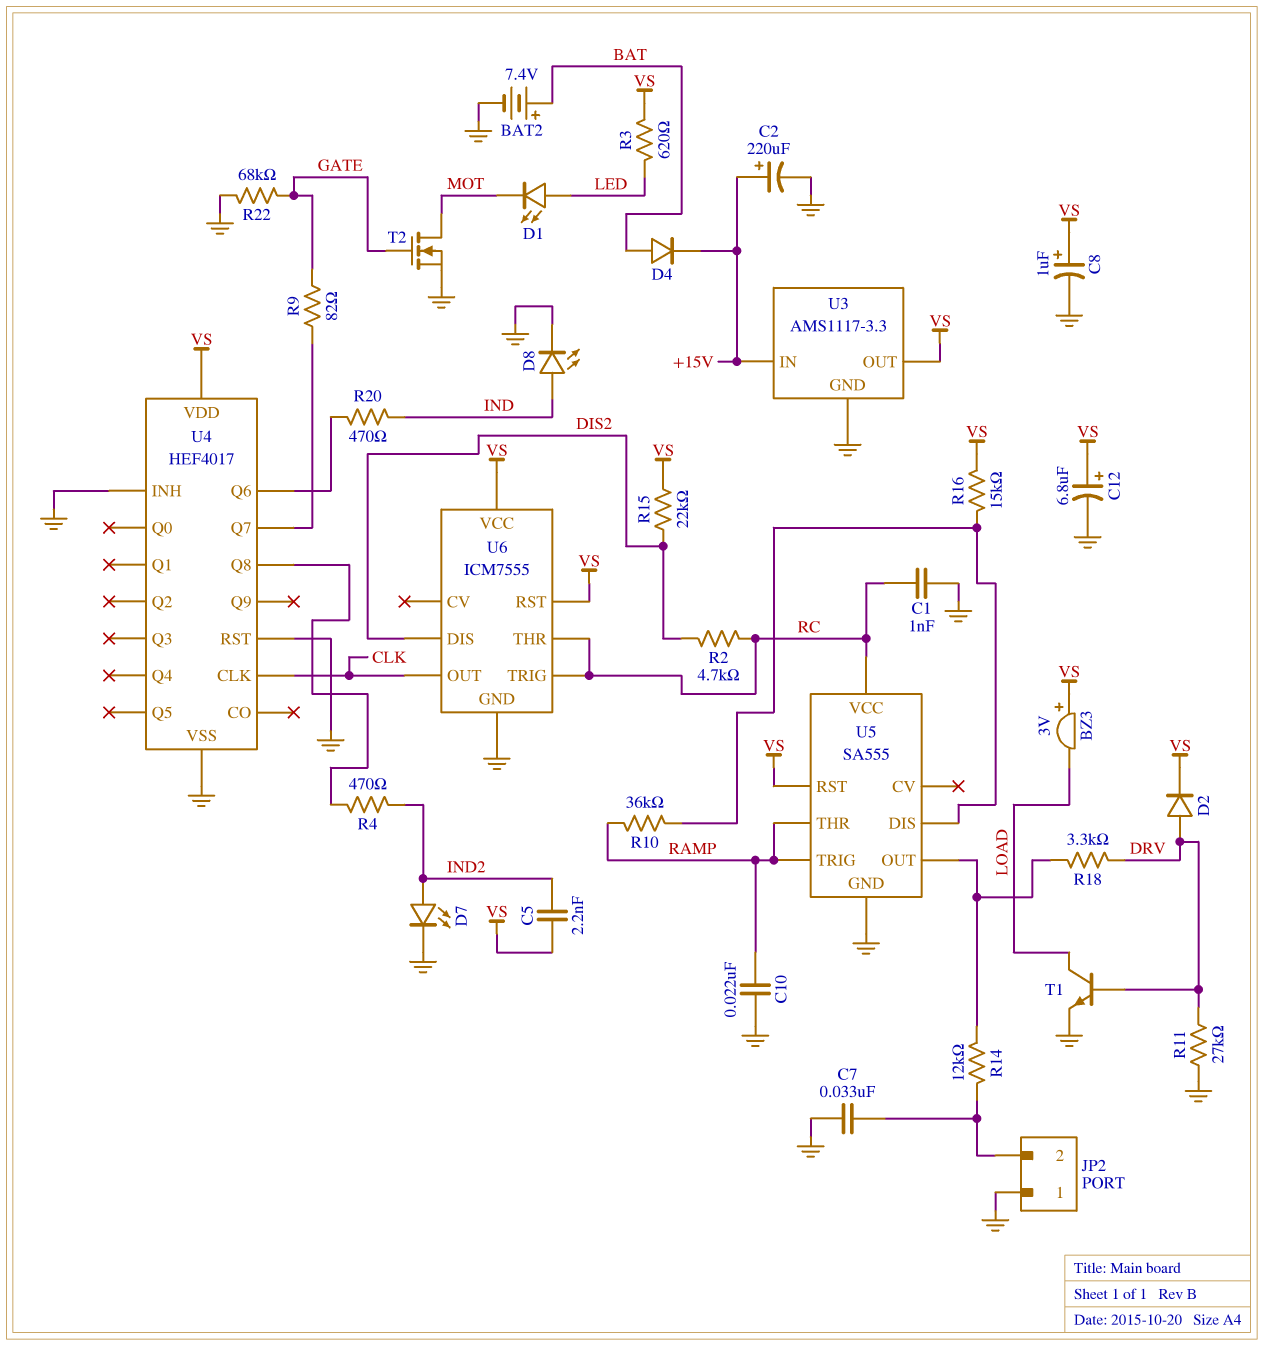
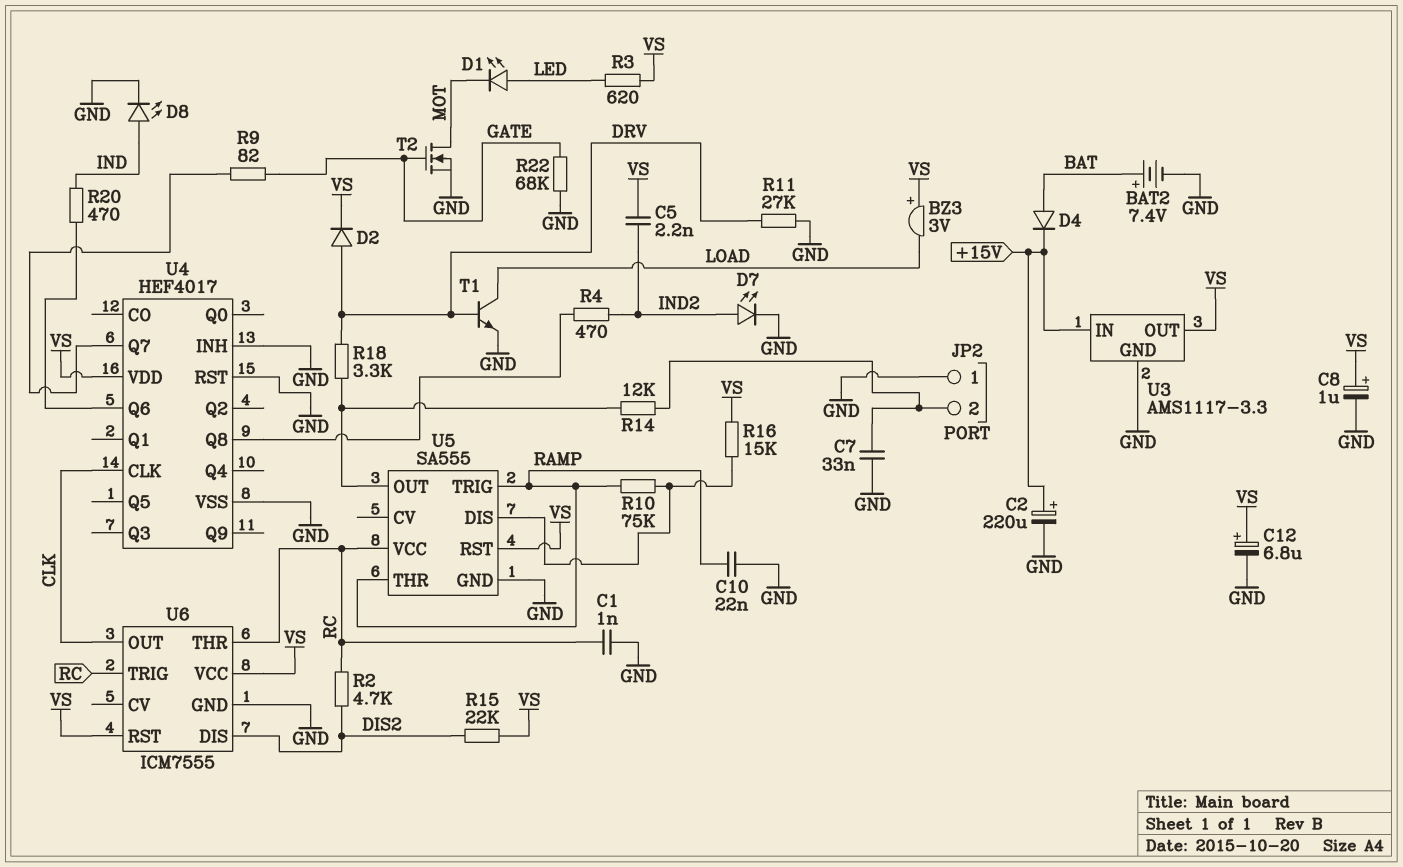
R10: 36k (RAMP, U5/DIS) -> 75k (RAMP, U5/DIS)

